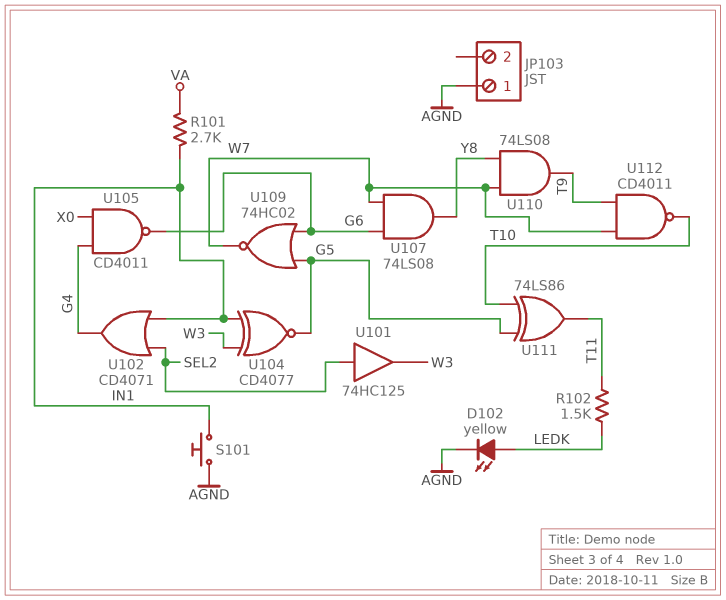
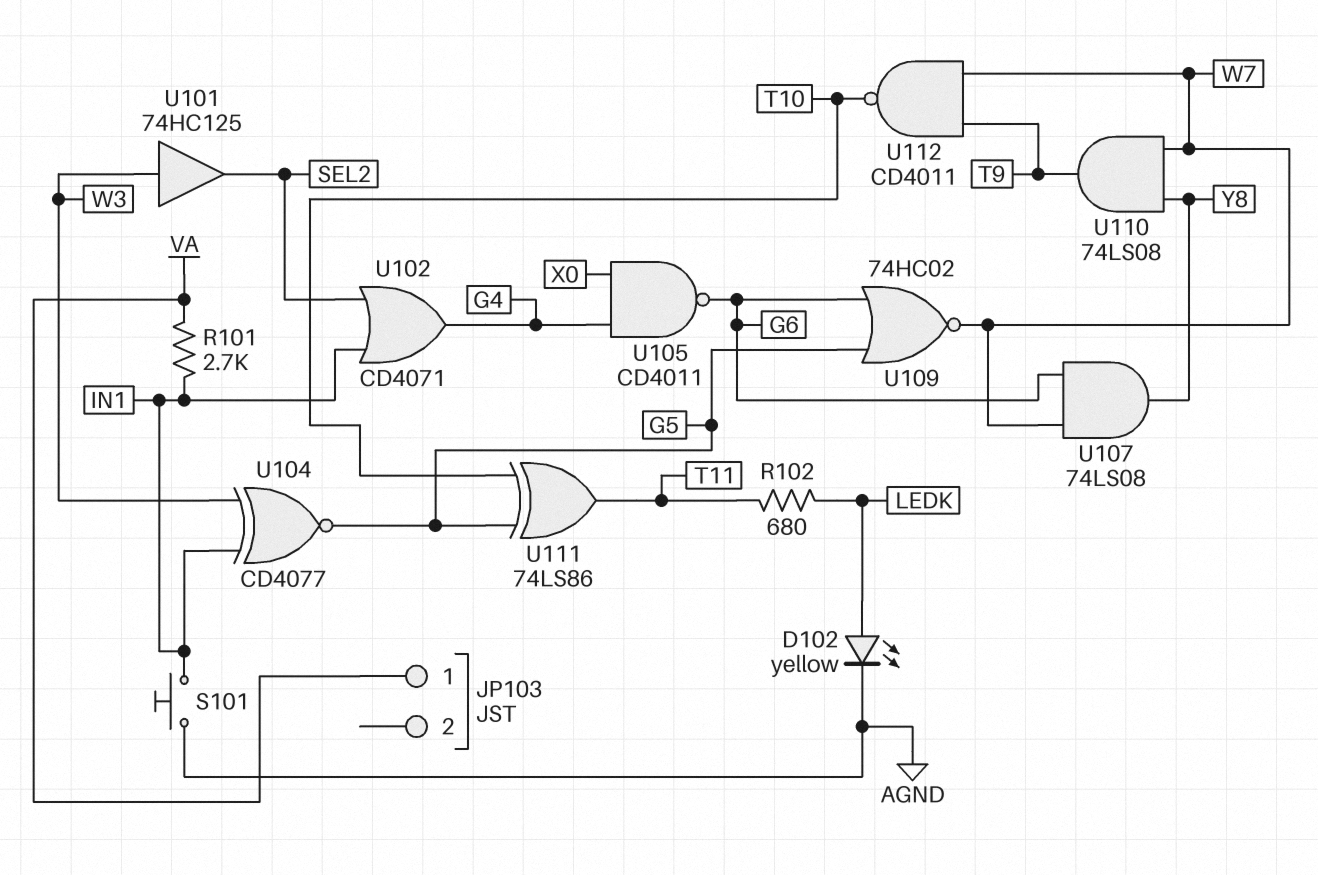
JP103 pin 1: AGND -> VA
R102: 1.5k (LEDK, T11) -> 680 (LEDK, T11)
U101: buffer 74HC125 (in SEL2, out W3) -> buffer 74HC125 (in W3, out SEL2)

